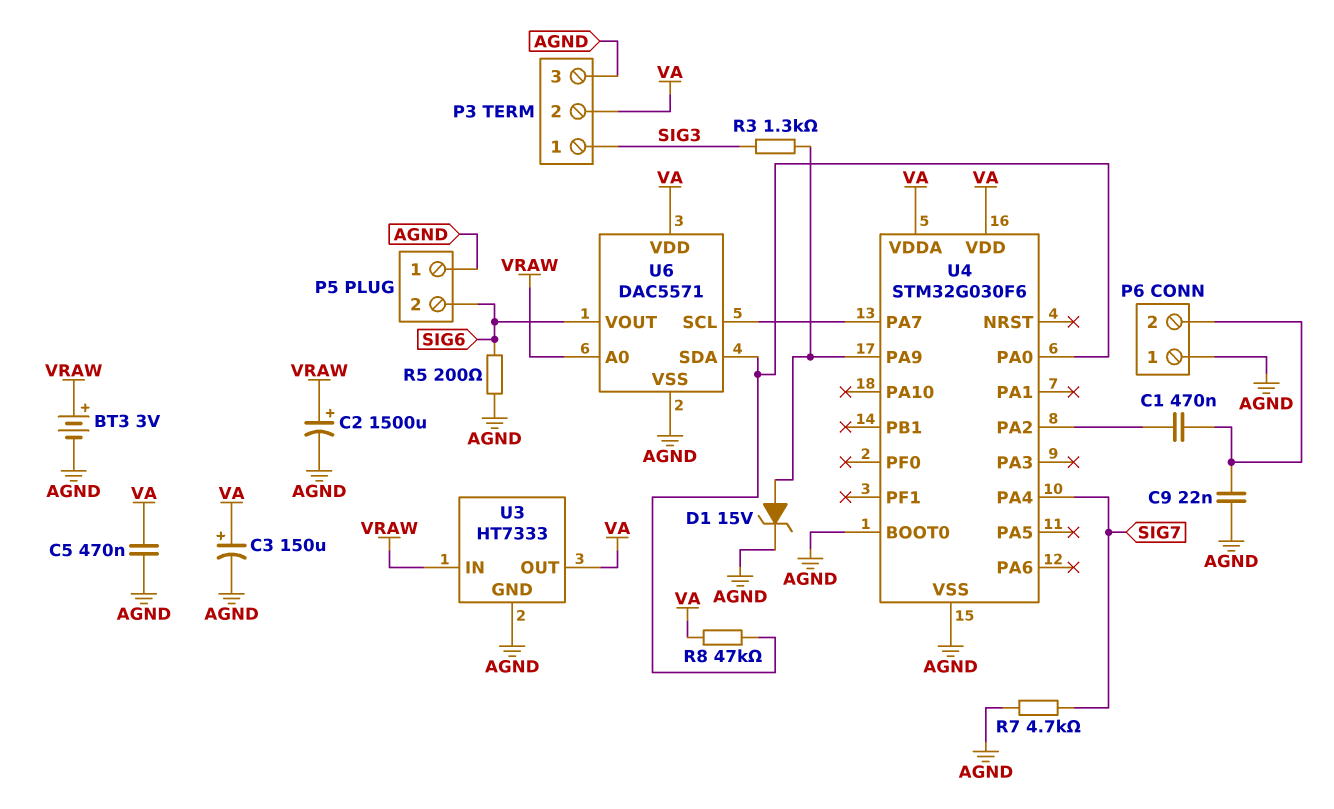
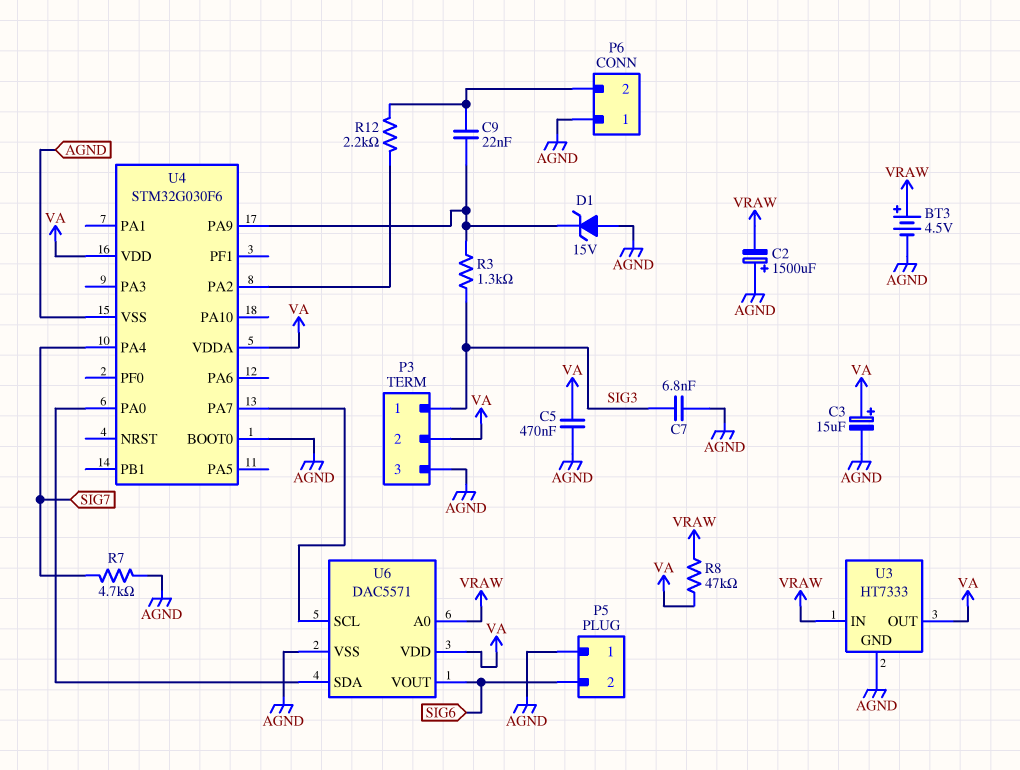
BT3: 3V (plus VRAW, minus AGND) -> 4.5V (plus VRAW, minus AGND)
C1: 470nF (P6/2, U4/PA2) -> none
C2: 1500uF (plus VRAW, minus AGND) -> 1500uF (plus AGND, minus VRAW)
C3: 150uF (plus VA, minus AGND) -> 15uF (plus VA, minus AGND)
C7: none -> 6.8nF (AGND, SIG3)
C9: 22nF (AGND, P6/2) -> 22nF (P6/2, U4/PA9)
D1: zener 15V (A U4/PA9, K AGND) -> zener 15V (A AGND, K U4/PA9)
R5: 200 (AGND, SIG6) -> none
R8: 47k (U4/PA0, VA) -> 47k (VA, VRAW)
R12: none -> 2.2k (P6/2, U4/PA2)

